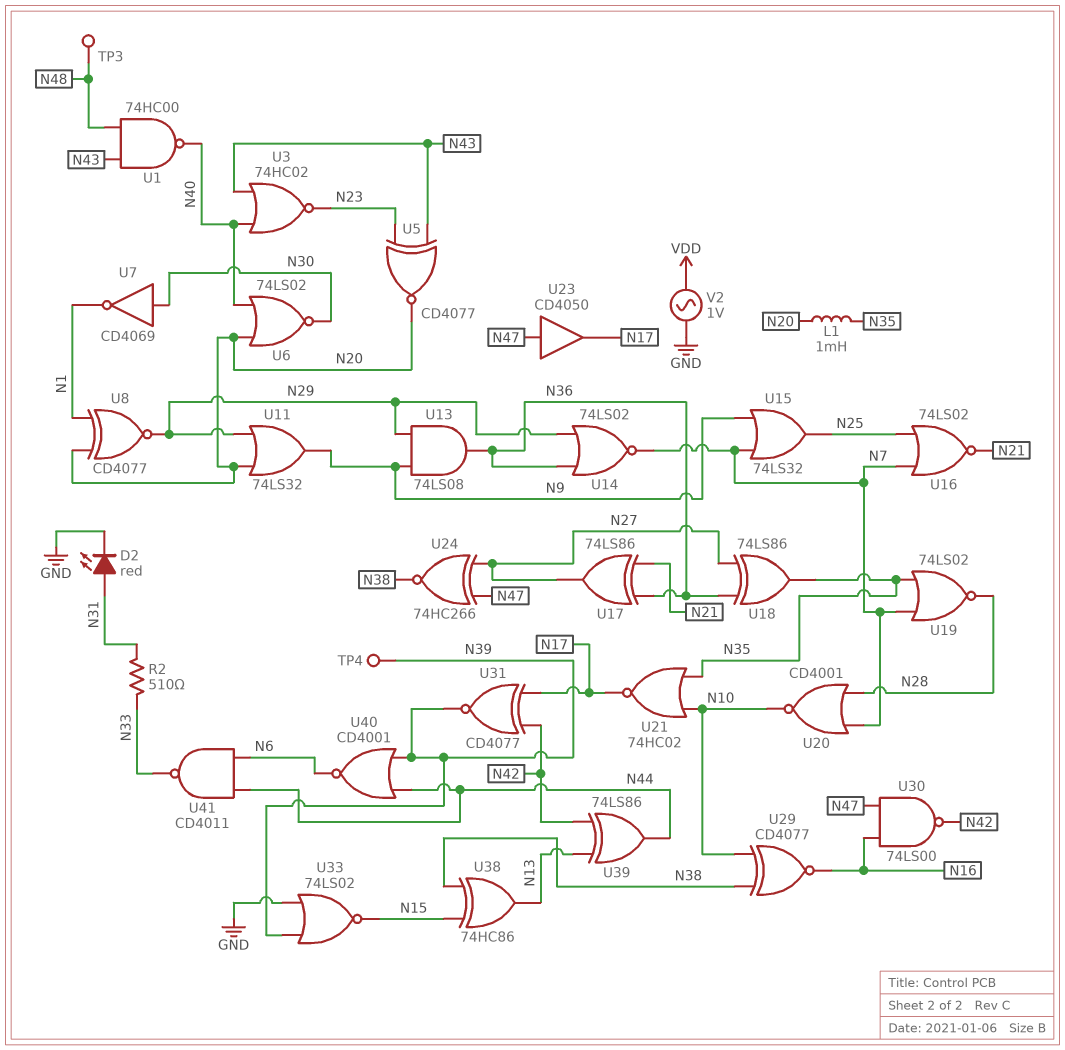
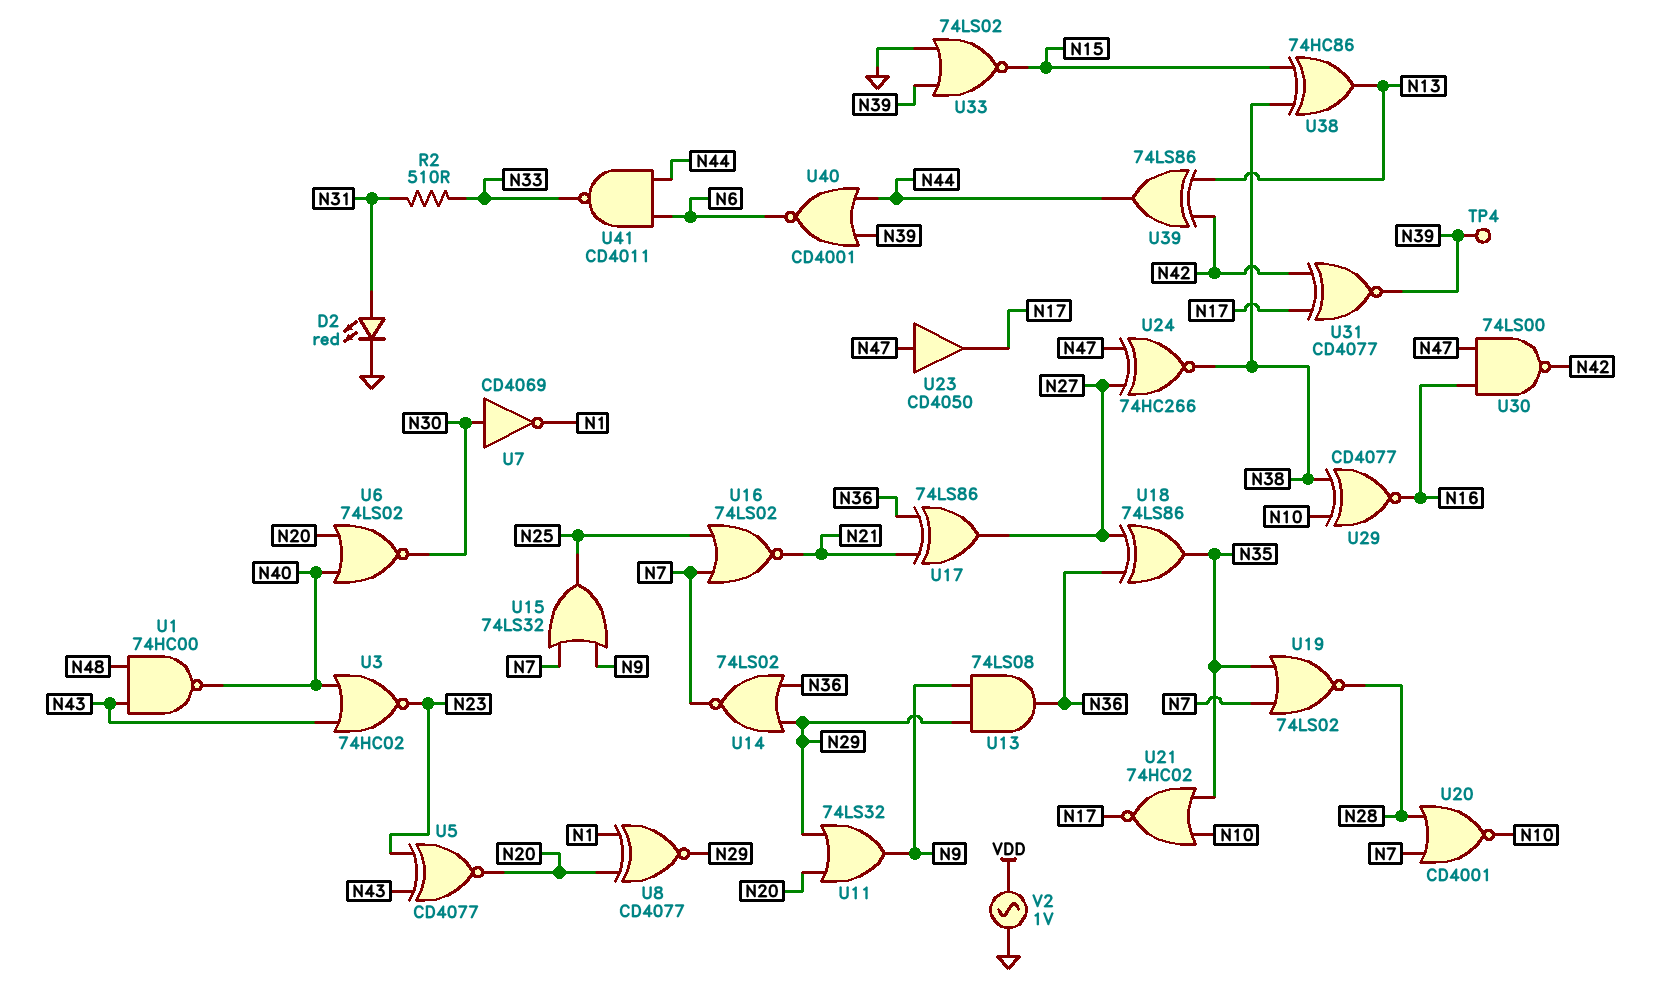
L1: 1mH (N20, N35) -> none
TP3: test point (N48) -> none

